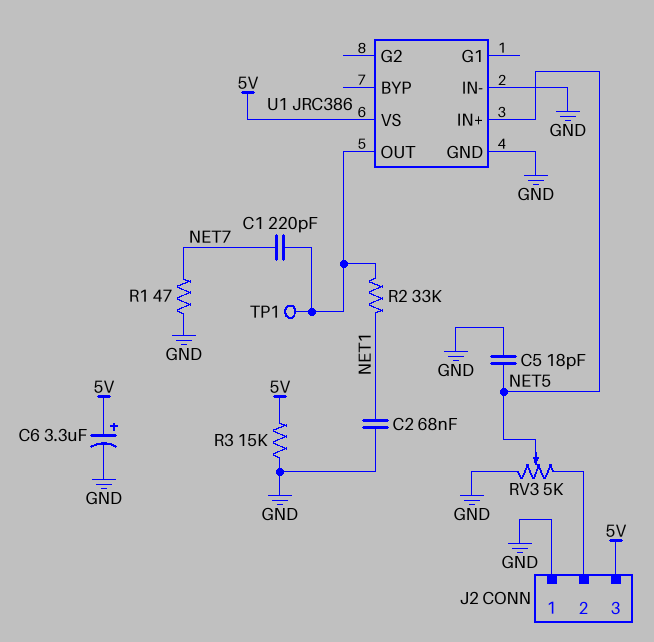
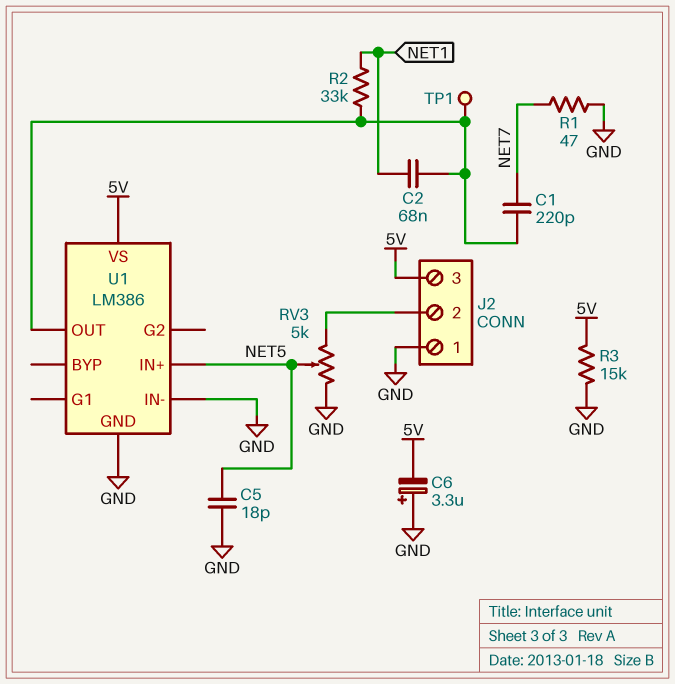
C2: 68nF (GND, NET1) -> 68nF (NET1, U1/OUT)
C6: 3.3uF (plus 5V, minus GND) -> 3.3uF (plus GND, minus 5V)
U1: JRC386 -> LM386

